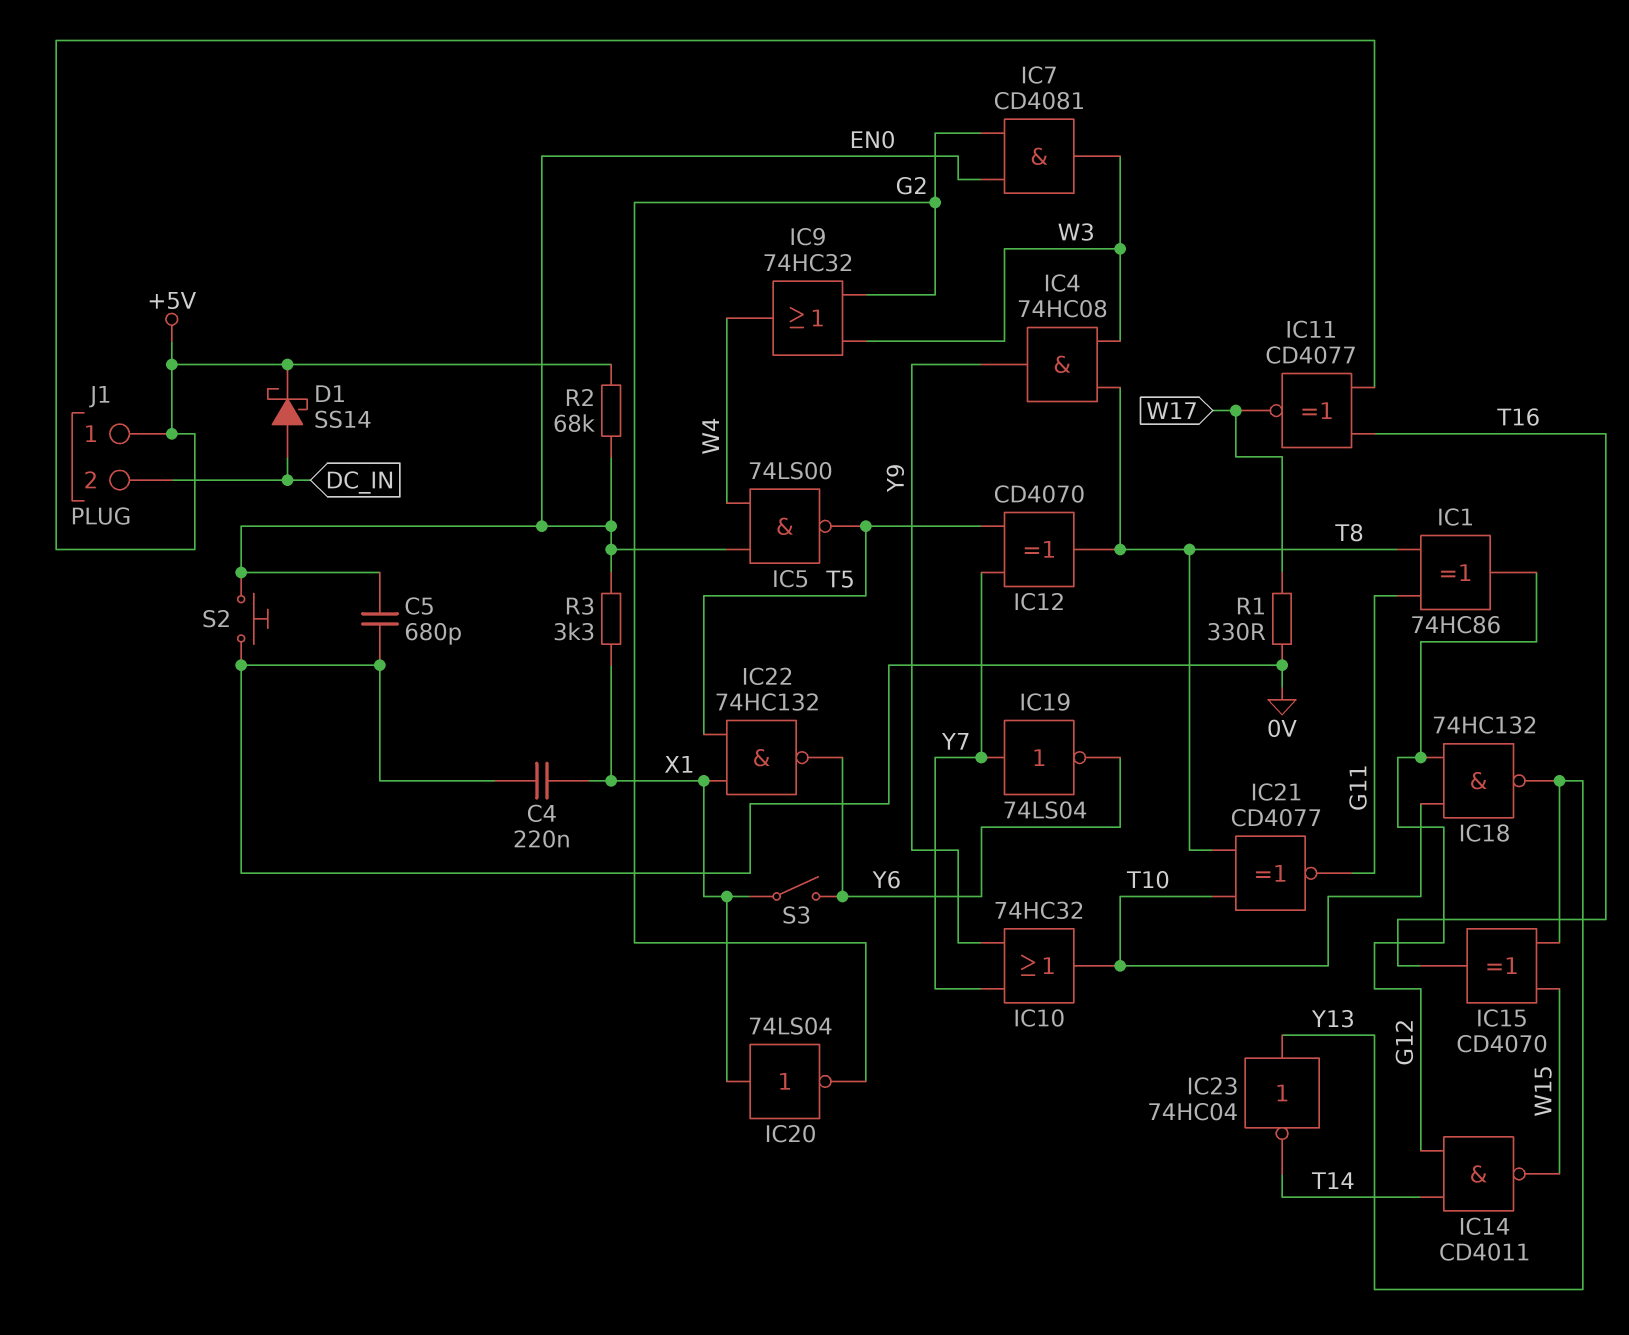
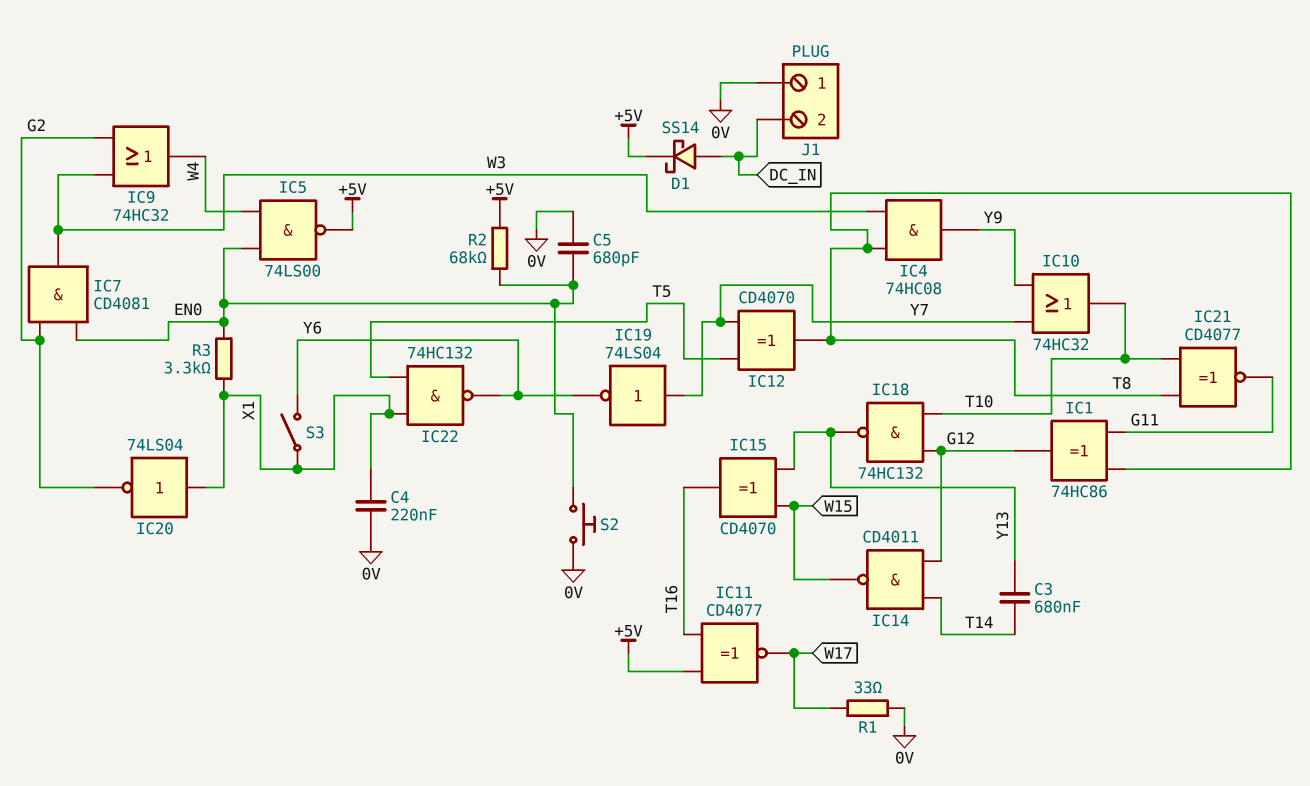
C3: none -> 680nF (T14, Y13)
IC5: NAND 74LS00 (in EN0, in W4, out T5) -> NAND 74LS00 (in EN0, in W4, out +5V)
IC23: NOT 74HC04 (in Y13, out T14) -> none
J1 pin 1: +5V -> 0V
R1: 330 (0V, W17) -> 33 (0V, W17)

